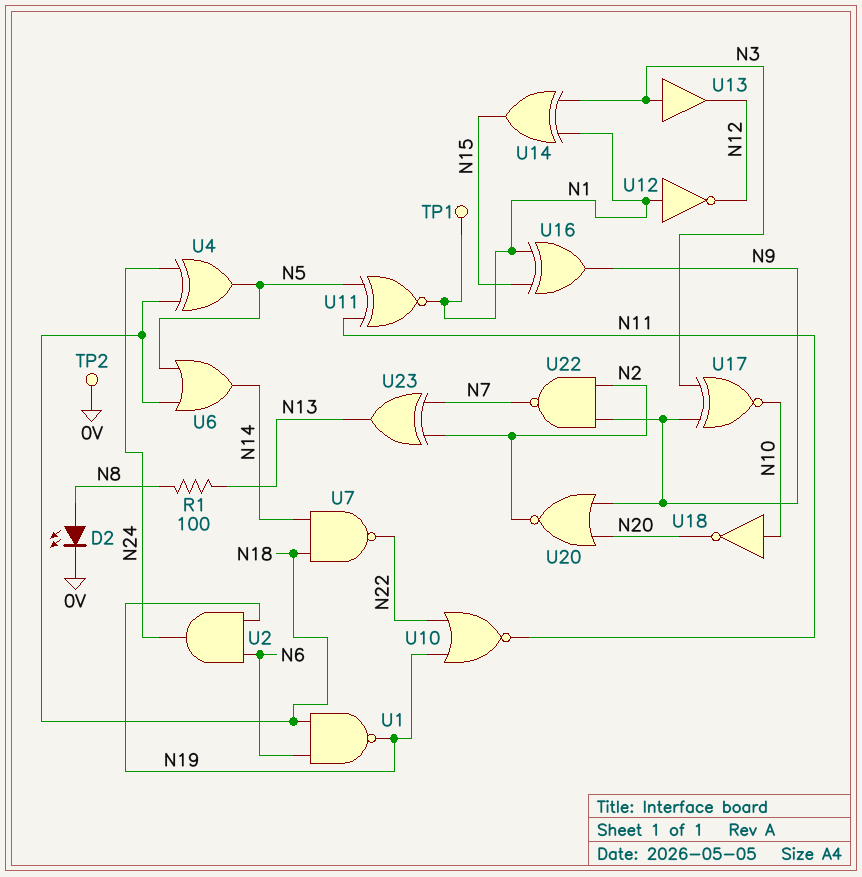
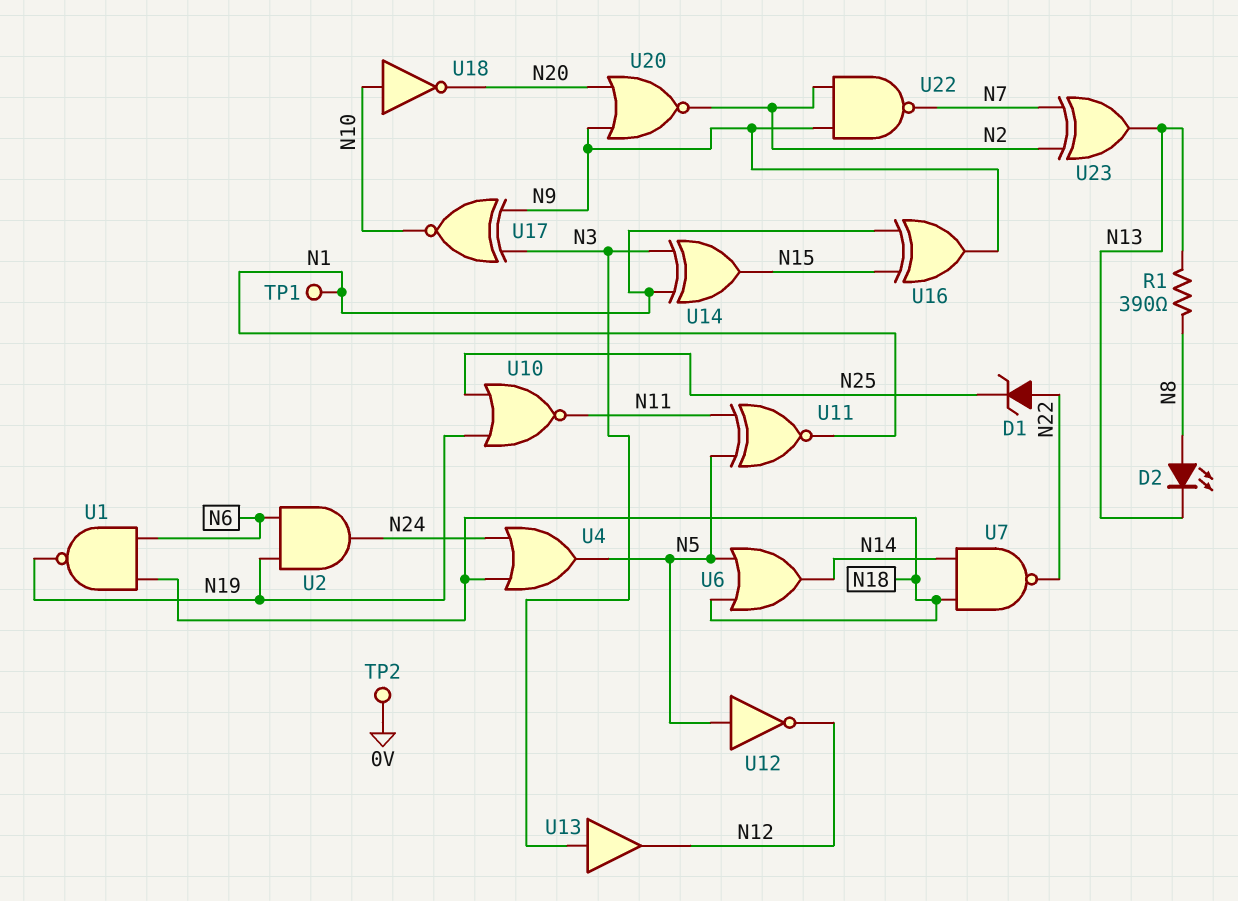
D1: none -> zener (A N22, K N25)
D2: LED (A N8, K 0V) -> LED (A N8, K N13)
R1: 100 (N8, N13) -> 390 (N8, N13)
U4: XOR (in N18, in N24, out N5) -> OR (in N18, in N24, out N5)
U10: NOR (in N19, in N22, out N11) -> NOR (in N19, in N25, out N11)
U12: NOT (in N1, out N12) -> NOT (in N5, out N12)

